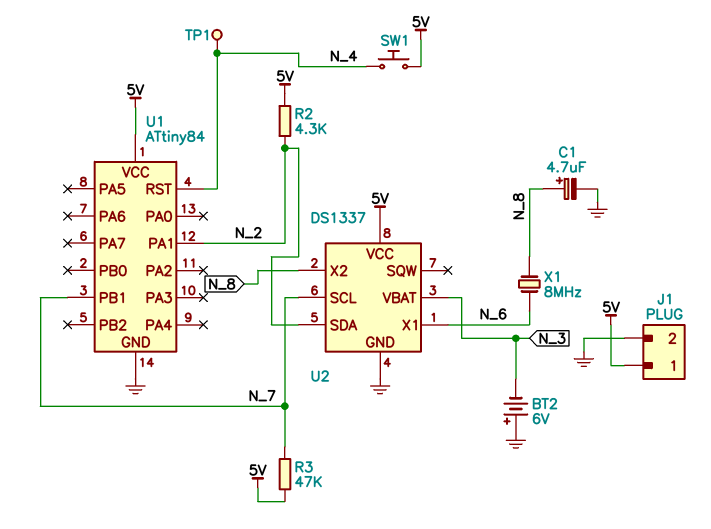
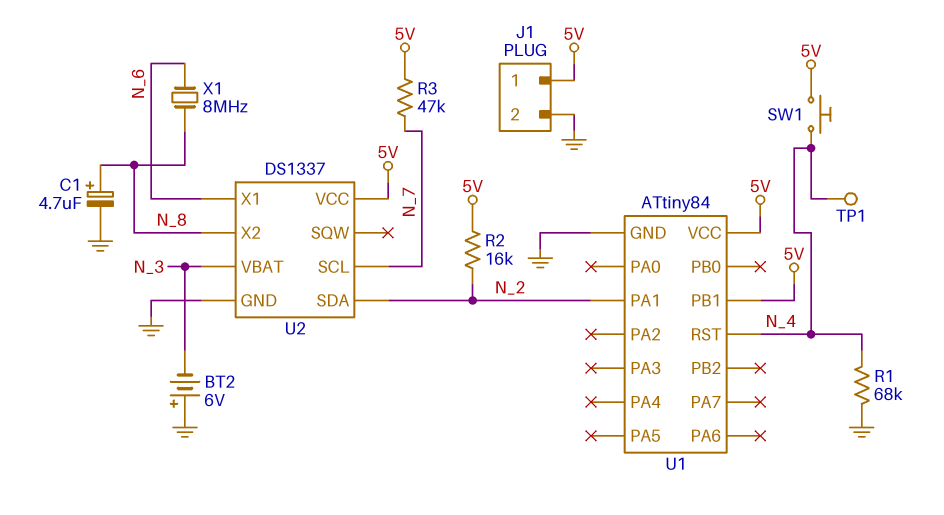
R1: none -> 68k (GND, N_4)
R2: 4.3k (5V, N_2) -> 16k (5V, N_2)
U1 pin PB1: N_7 -> 5V

